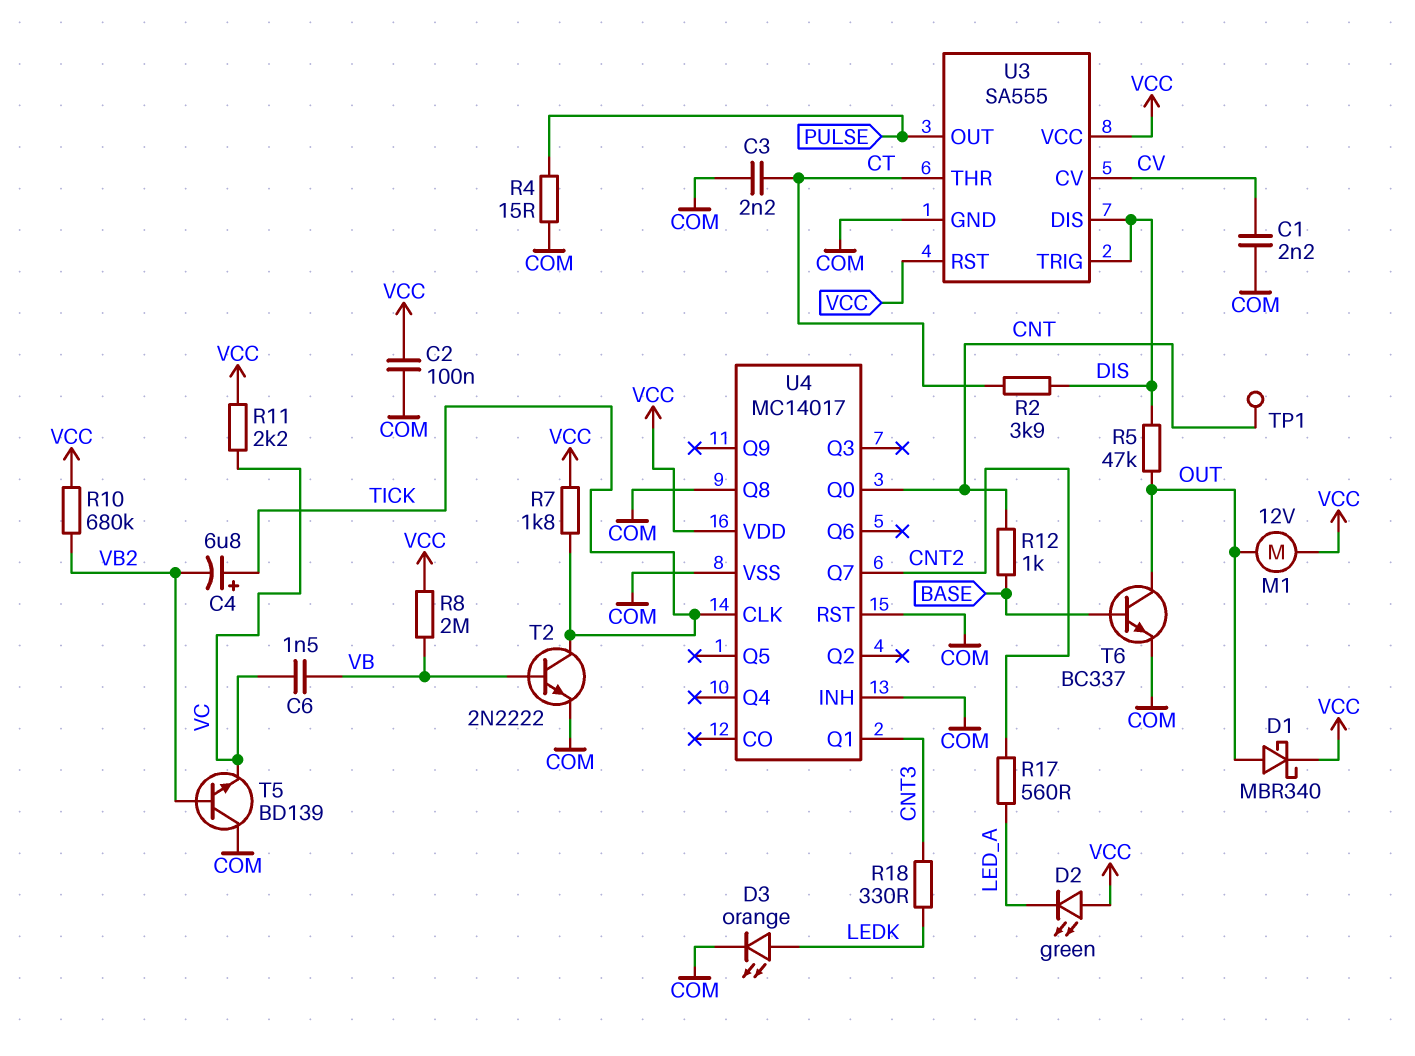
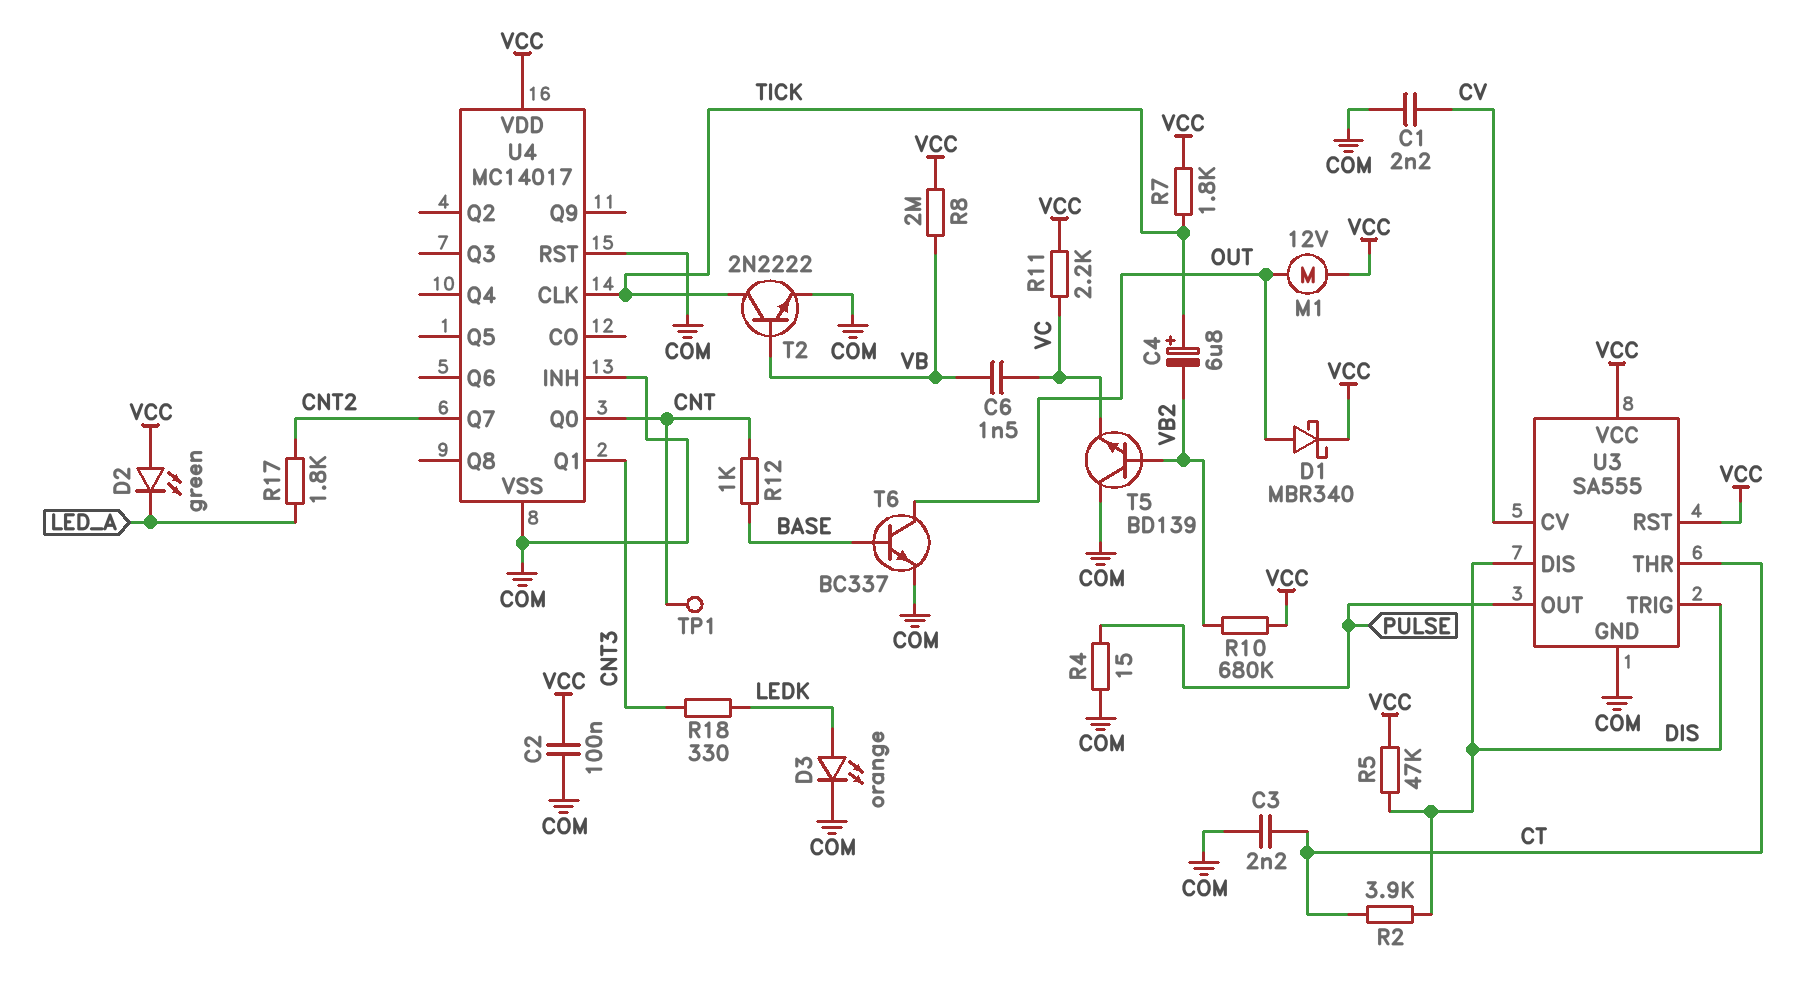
R5: 47k (DIS, OUT) -> 47k (DIS, VCC)
R17: 560 (CNT2, LED_A) -> 1.8k (CNT2, LED_A)
U4 pin Q8: COM -> none

